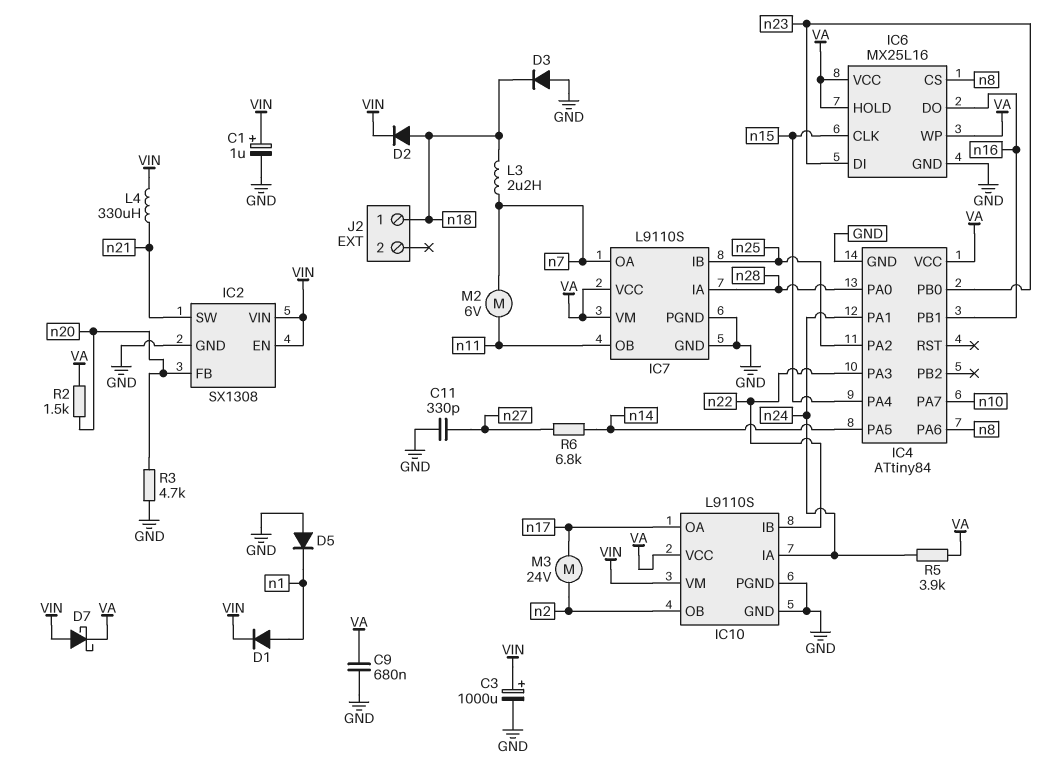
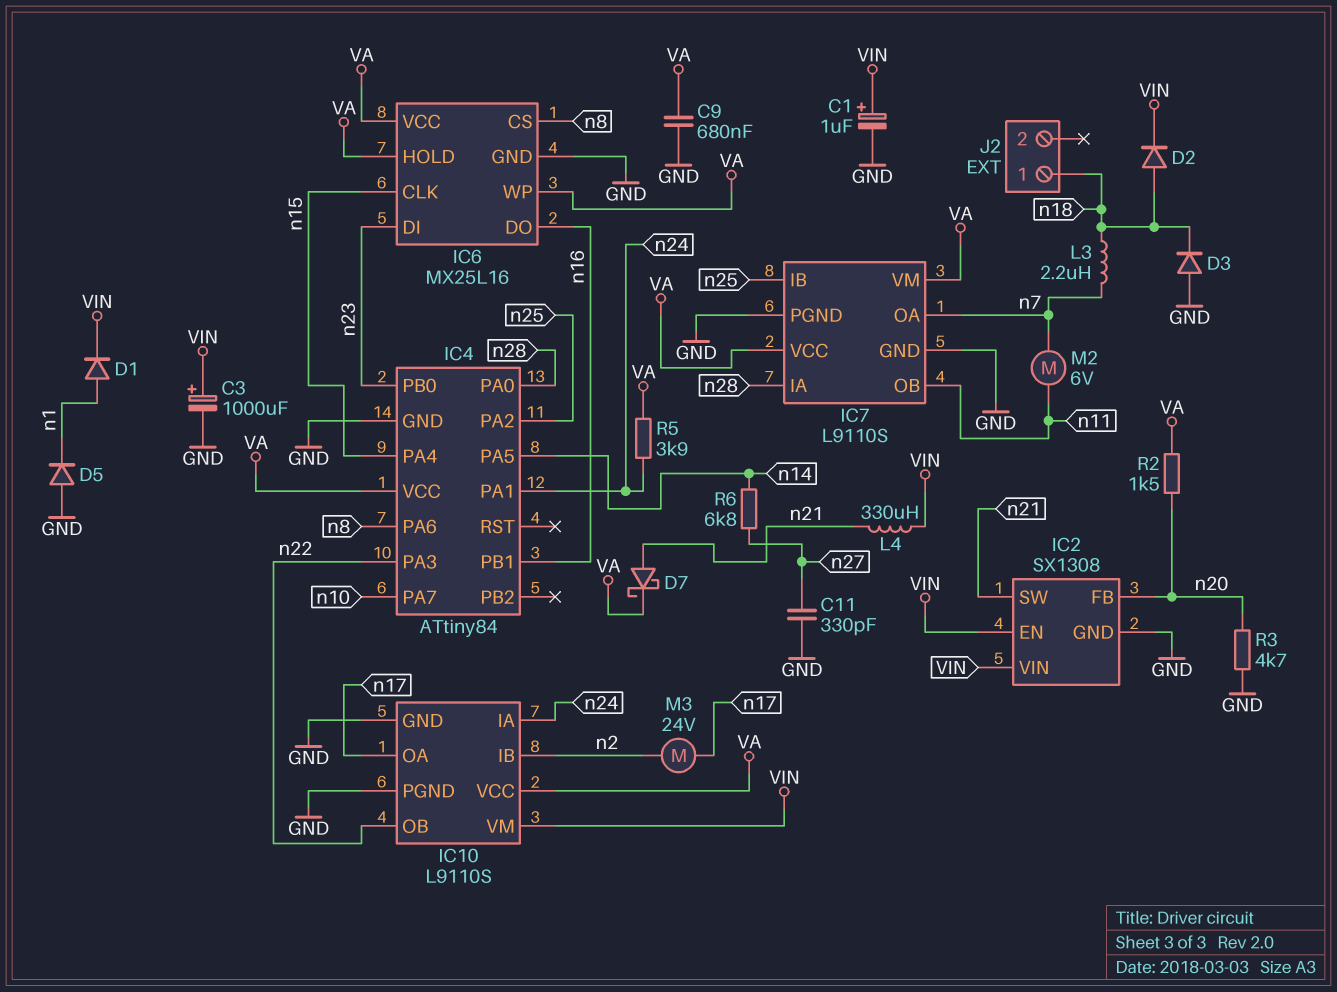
D7: schottky (A VIN, K VA) -> schottky (A n21, K VA)
IC10 pin IB: n22 -> n2
IC10 pin OB: n2 -> n22

